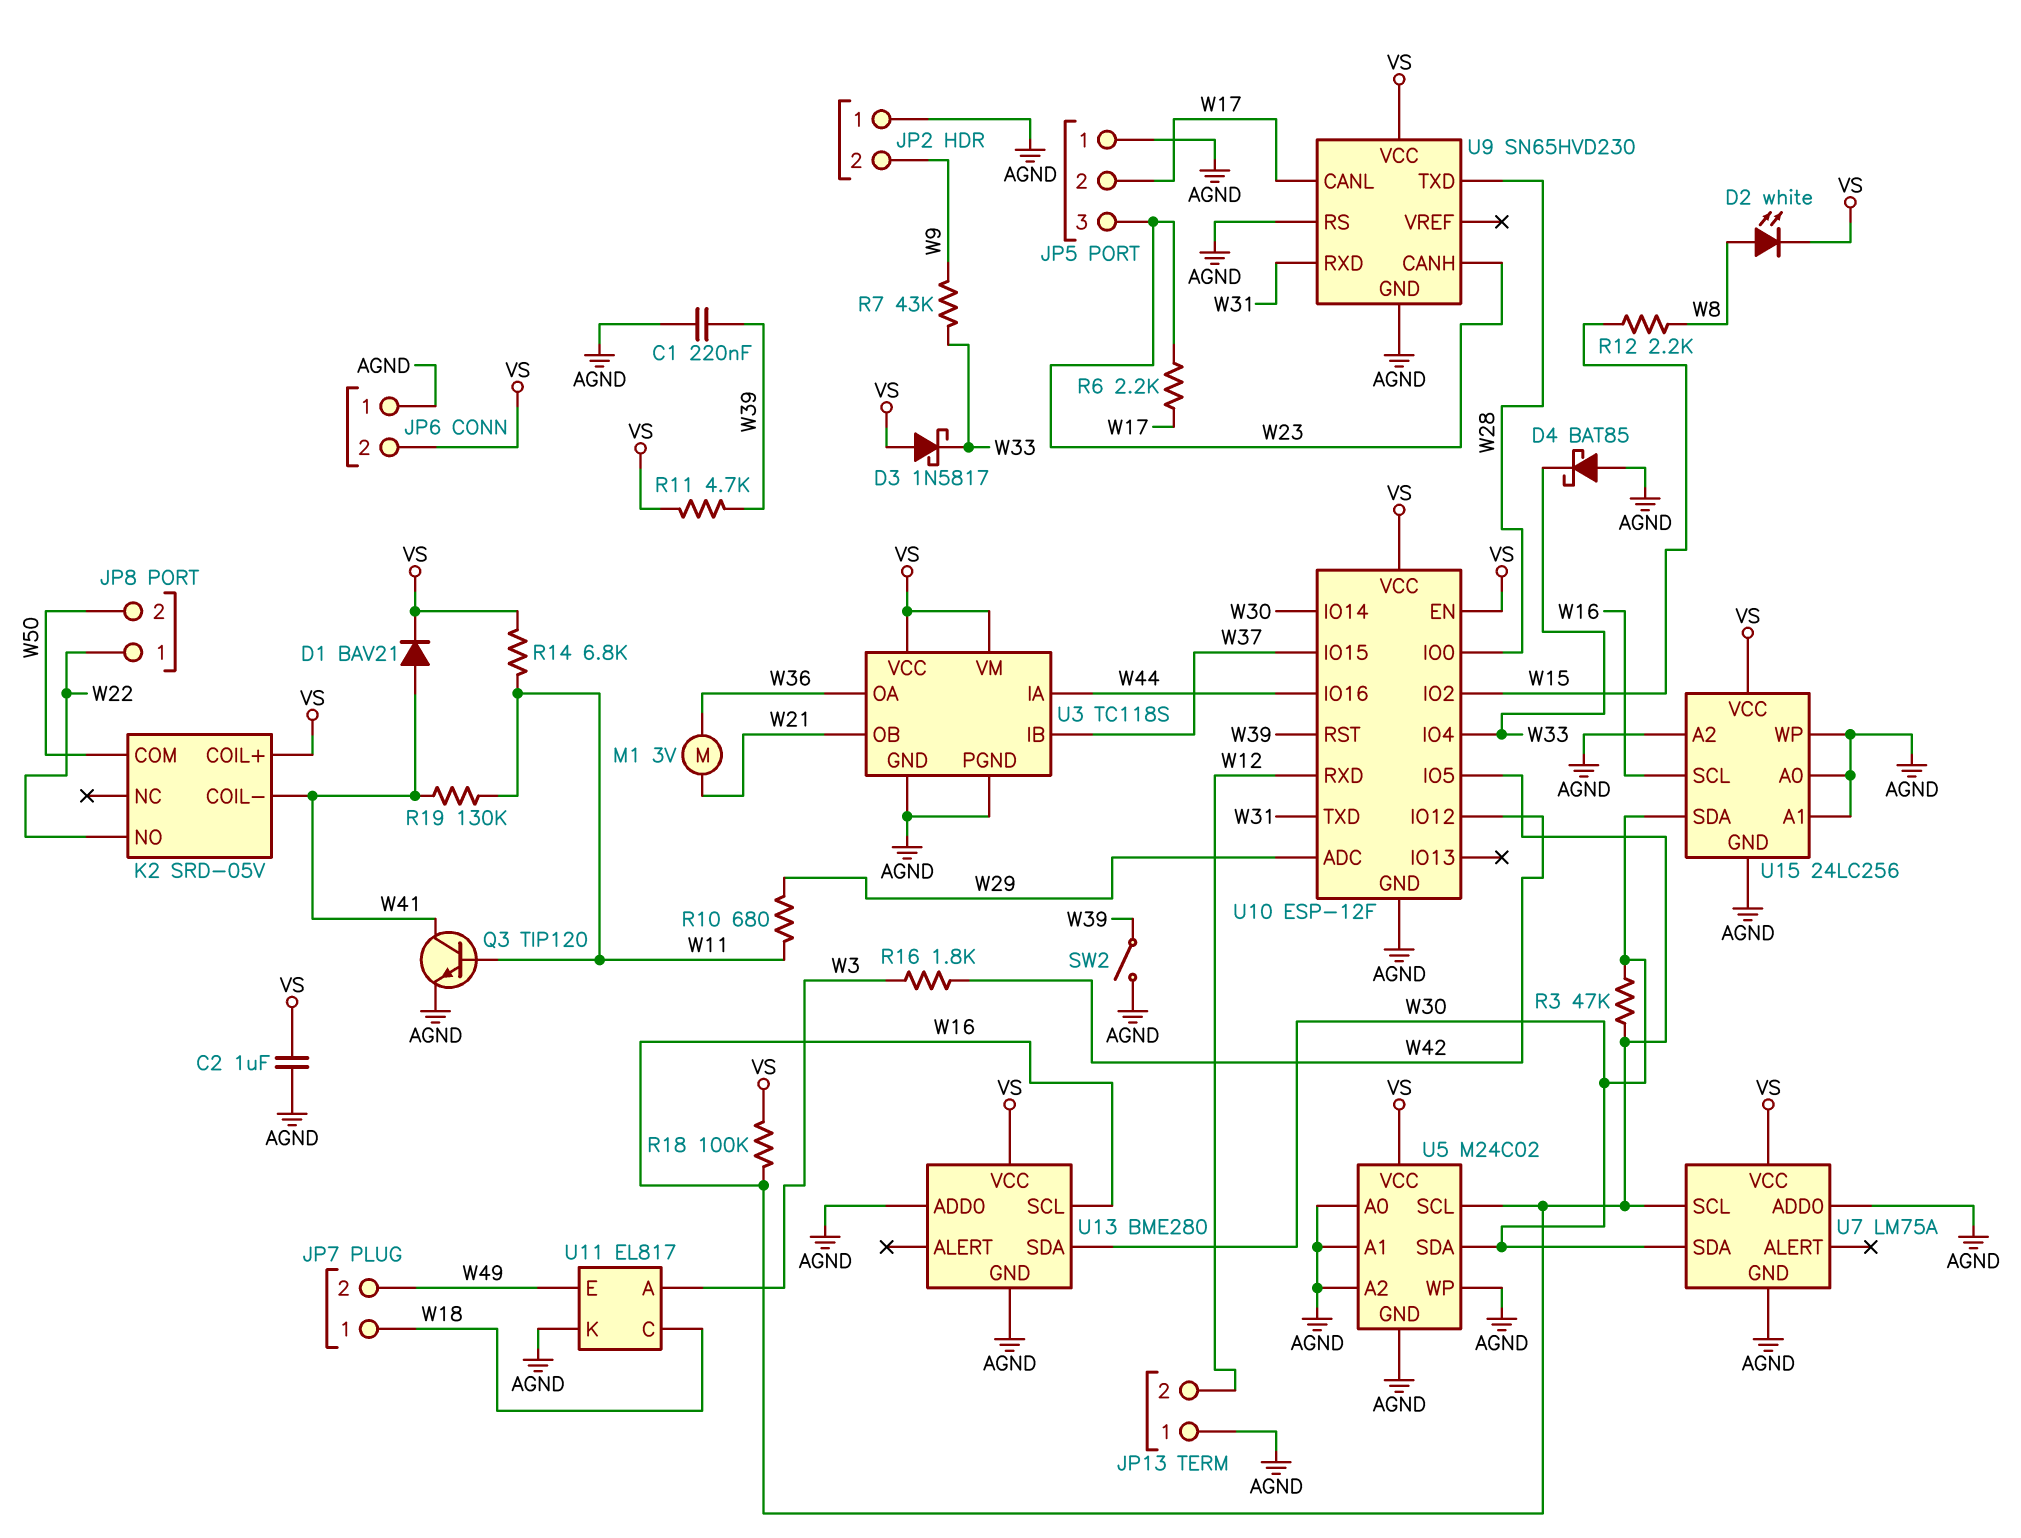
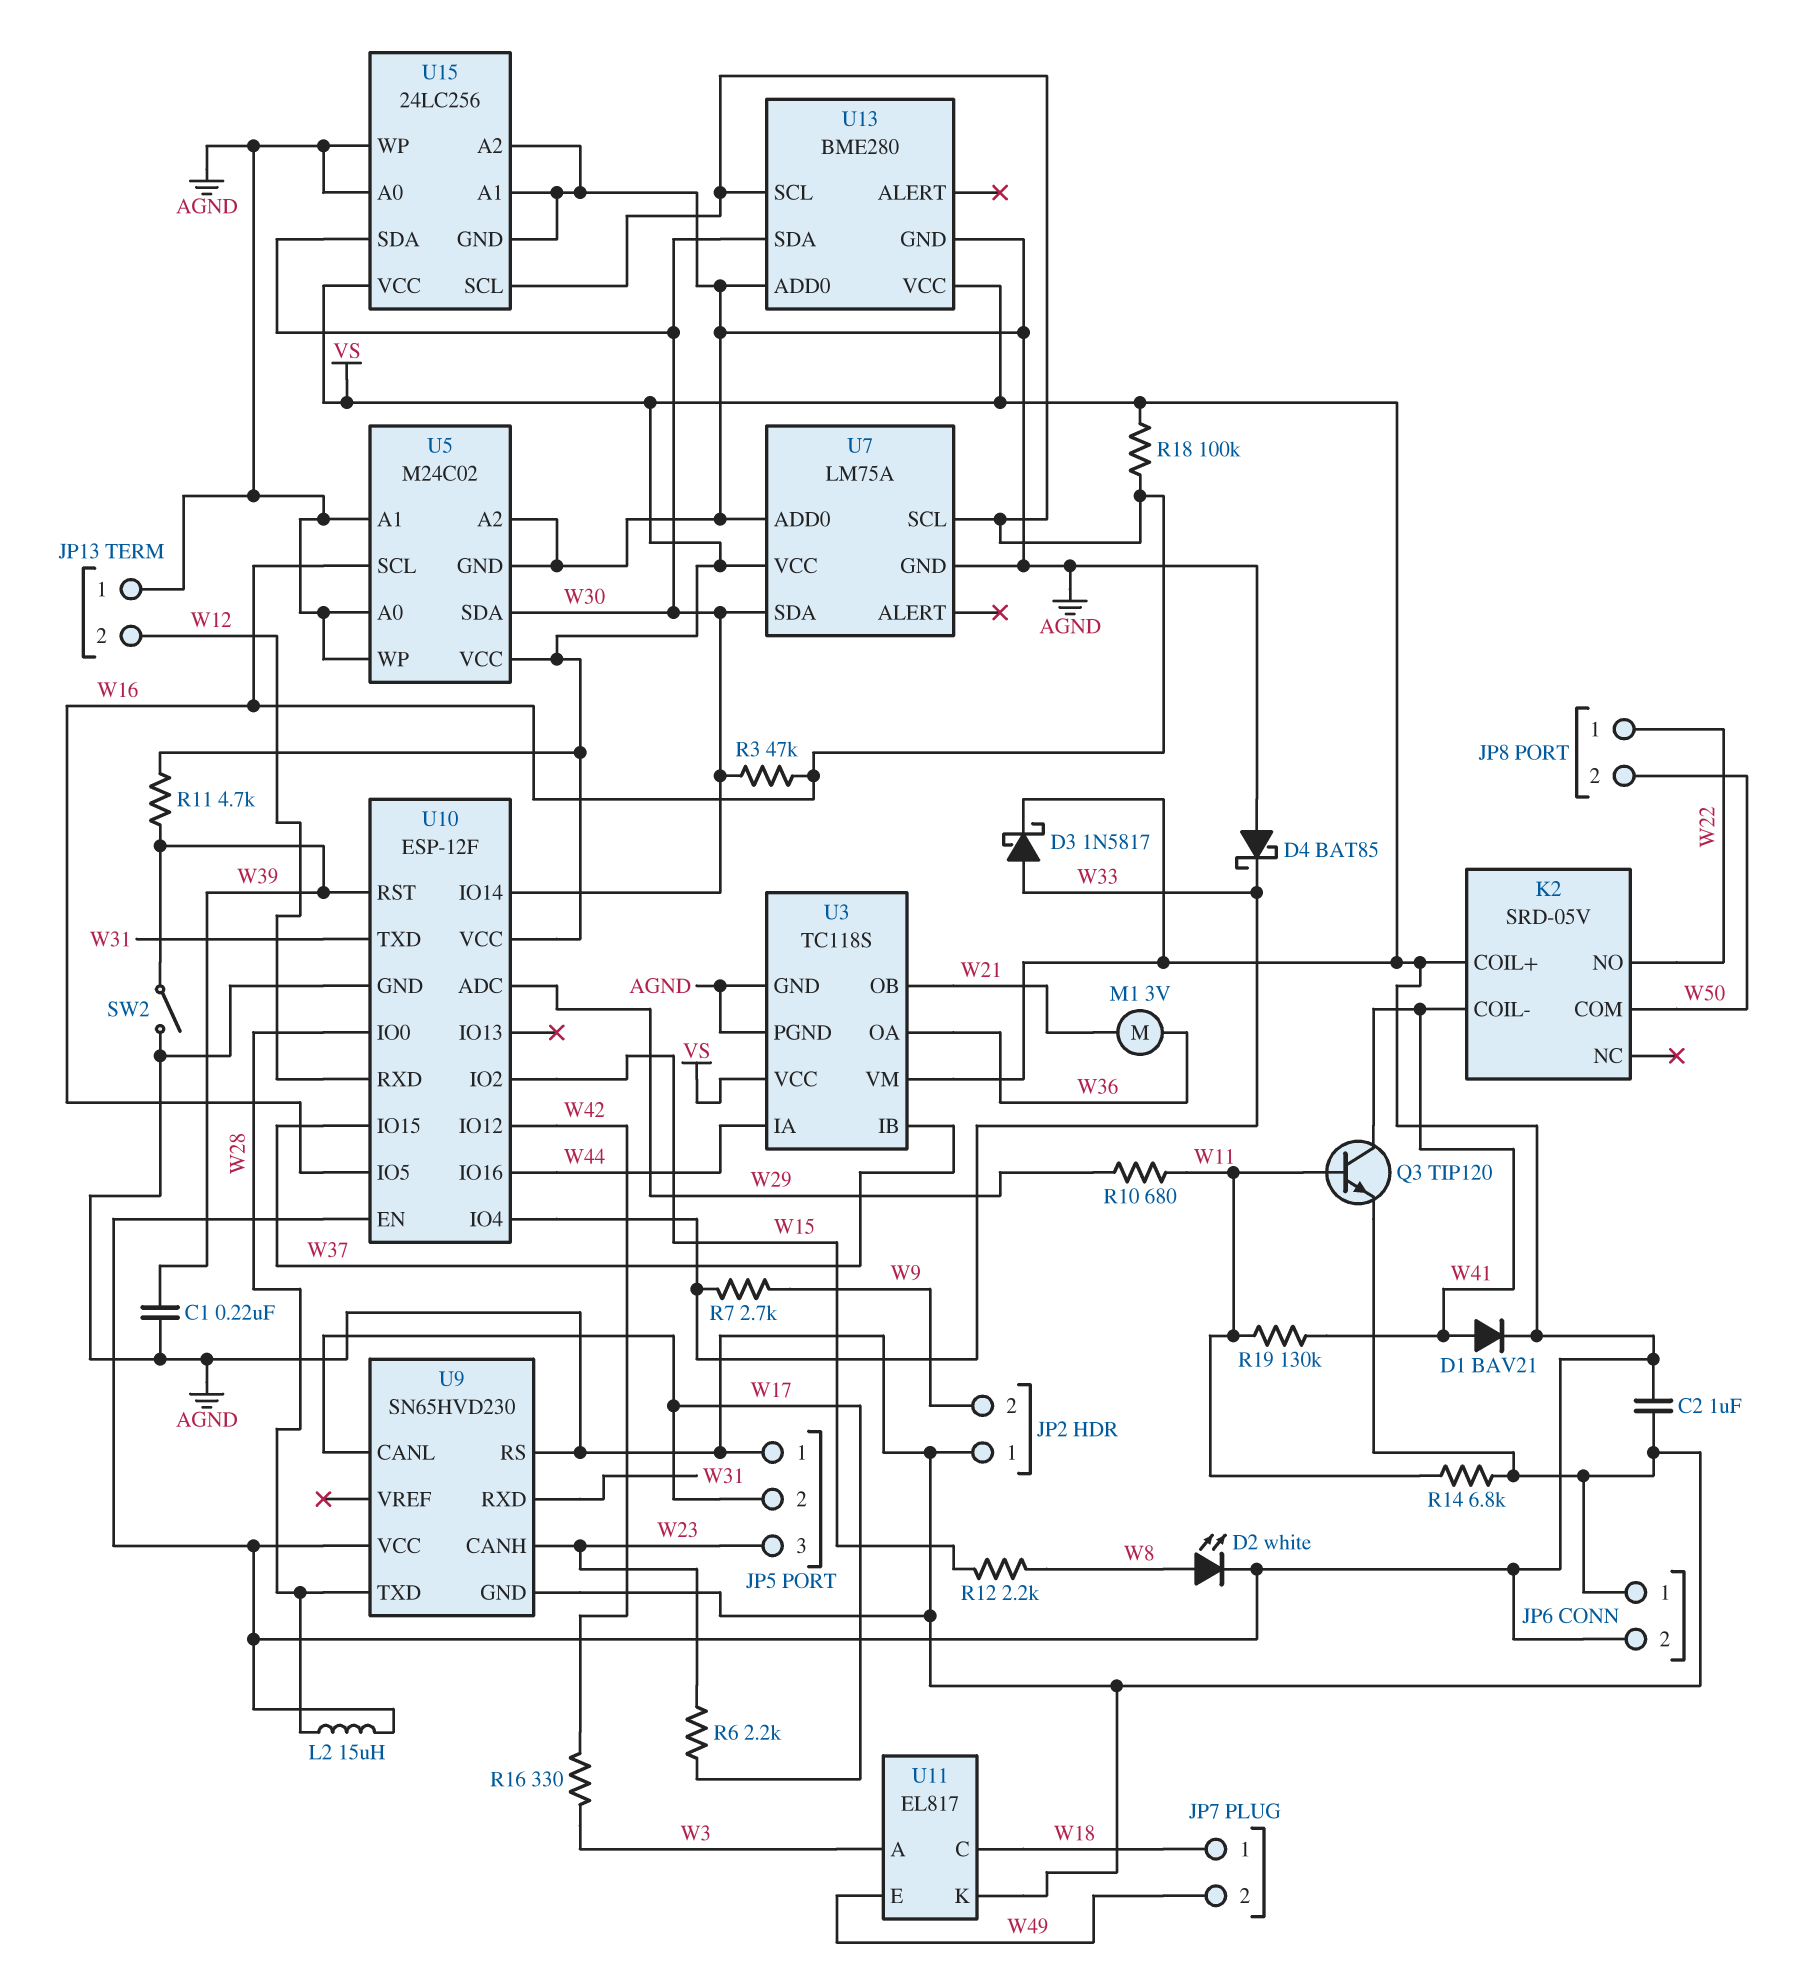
D3: schottky 1N5817 (A VS, K W33) -> schottky 1N5817 (A W33, K VS)
L2: none -> 15uH (VS, W28)
R7: 43k (W9, W33) -> 2.7k (W9, W33)
R14: 6.8k (VS, W11) -> 6.8k (AGND, W11)
R16: 1.8k (W3, W42) -> 330 (W3, W42)

